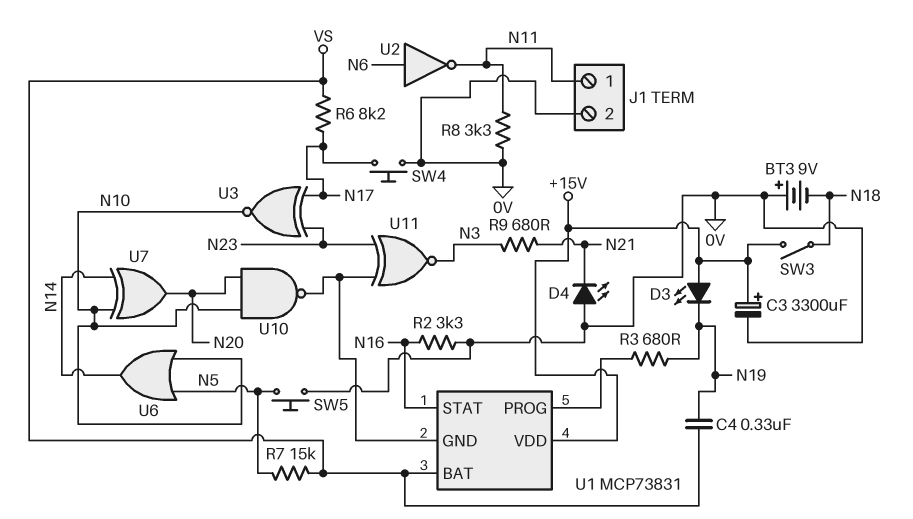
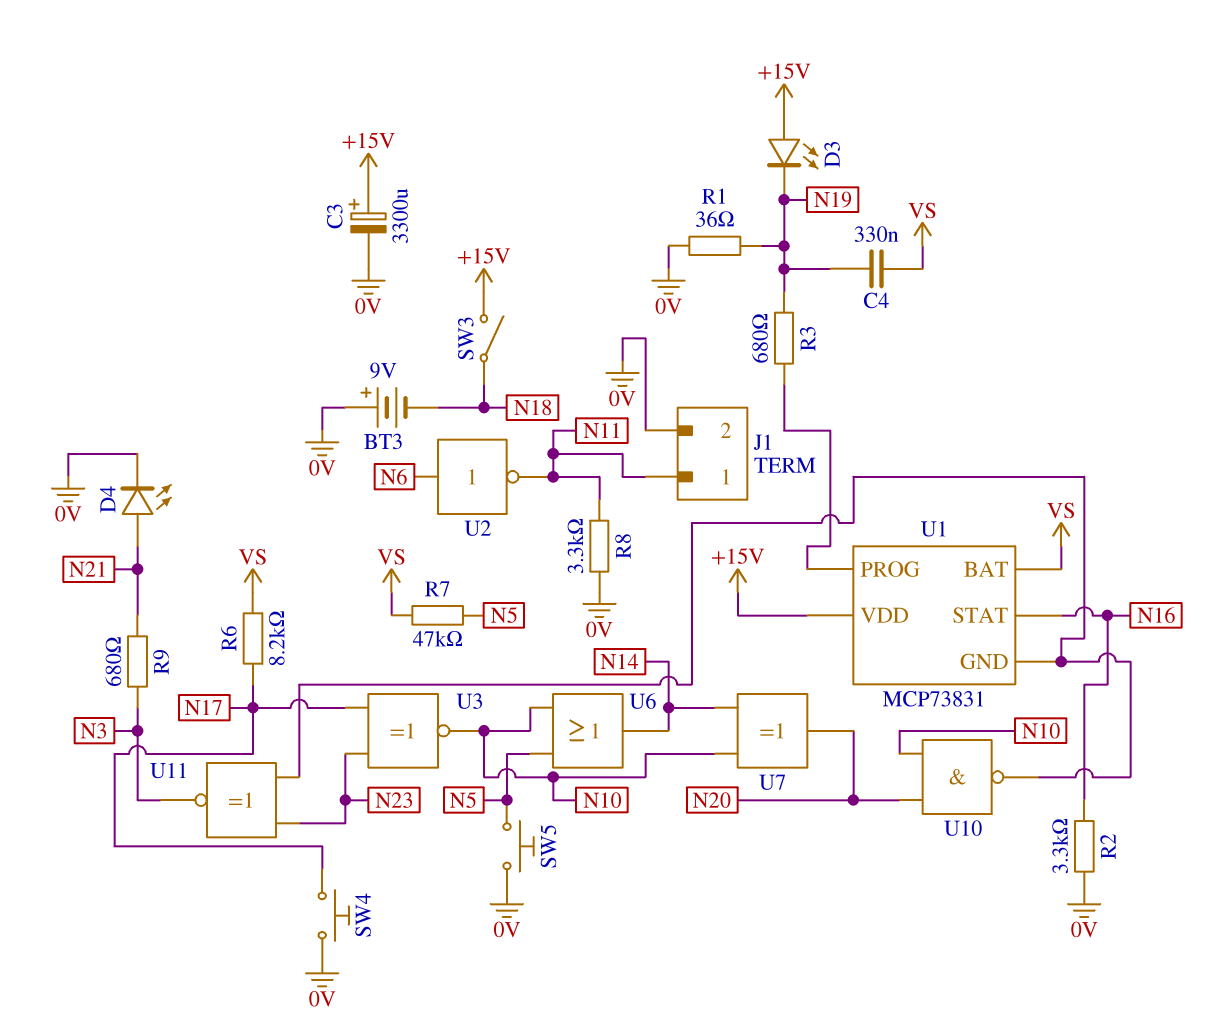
D4: LED (A 0V, K N21) -> LED (A N21, K 0V)
R1: none -> 36 (0V, N19)
R7: 15k (N5, VS) -> 47k (N5, VS)

